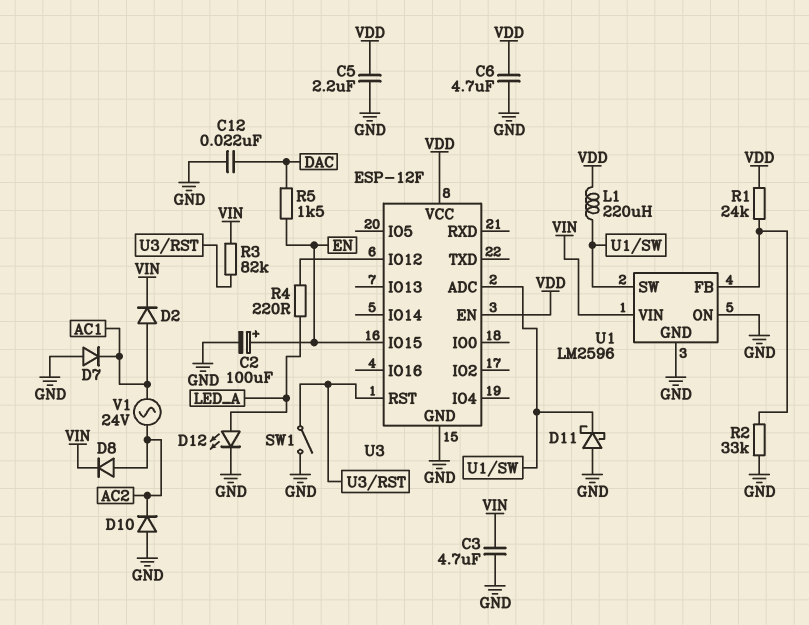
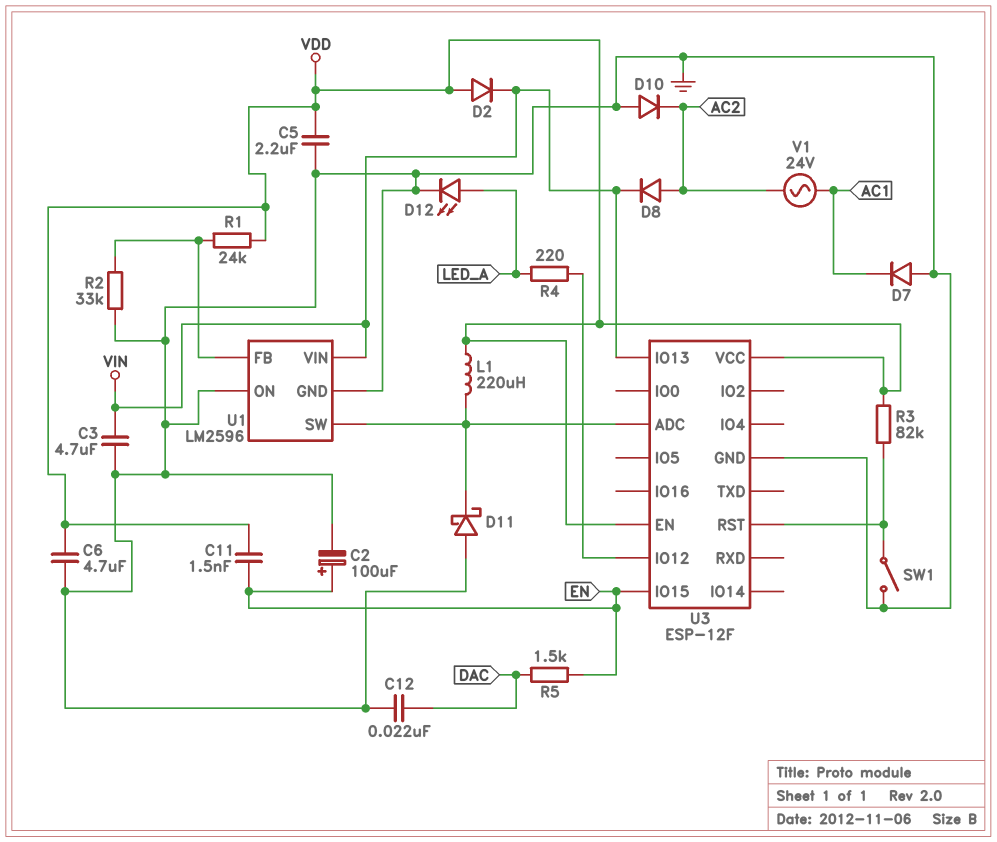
C11: none -> 1.5nF (EN, VDD)
D2: diode (A AC1, K VIN) -> diode (A VDD, K VIN)
R3: 82k (U3/RST, VIN) -> 82k (U3/RST, VDD)
U3 pin IO13: none -> VIN

